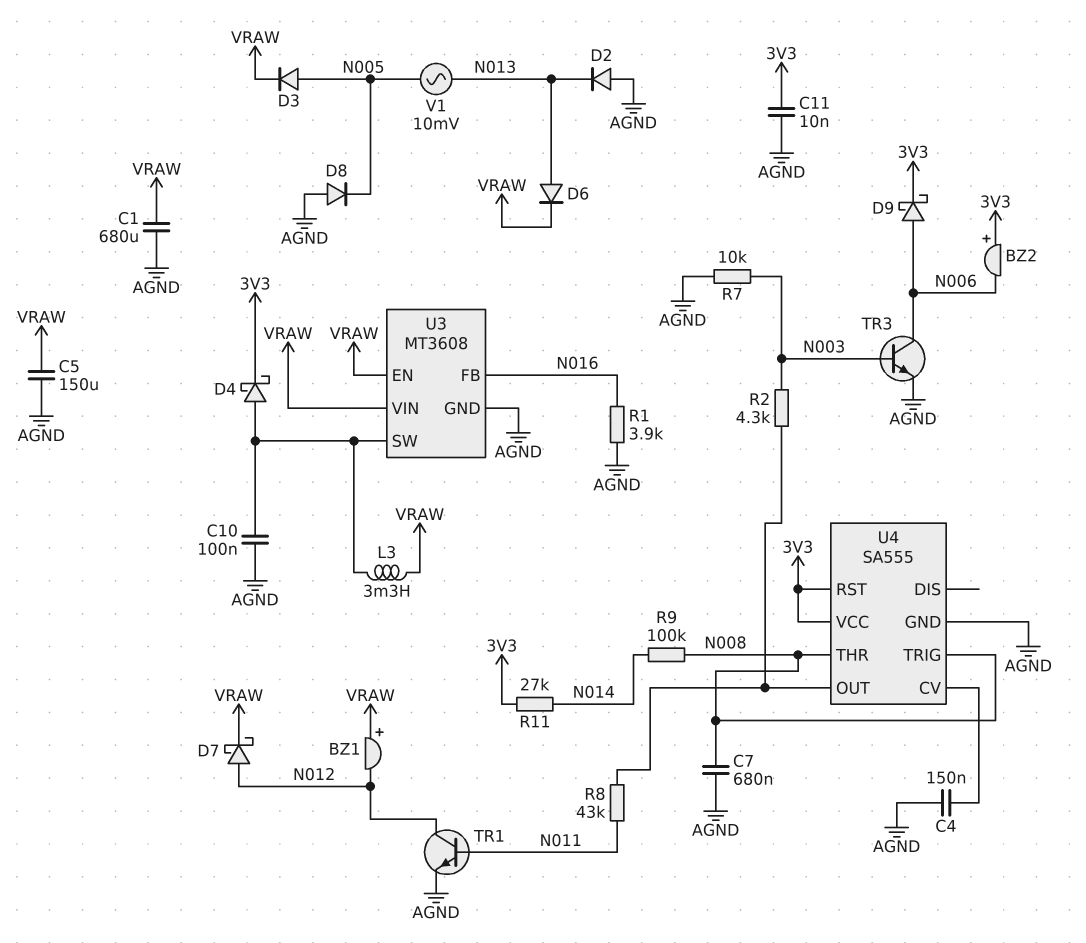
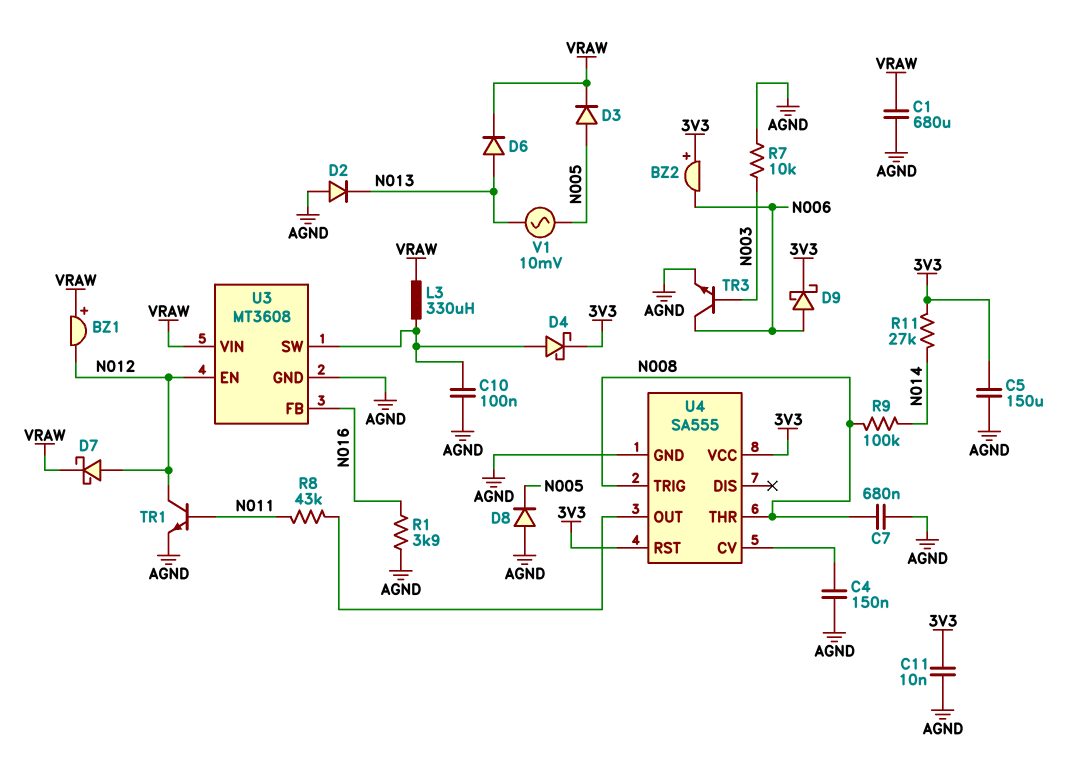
C5: 150uF (AGND, VRAW) -> 150uF (3V3, AGND)
L3: 3.3mH (U3/SW, VRAW) -> 330uH (U3/SW, VRAW)
R2: 4.3k (N003, U4/OUT) -> none
U3 pin EN: VRAW -> N012

